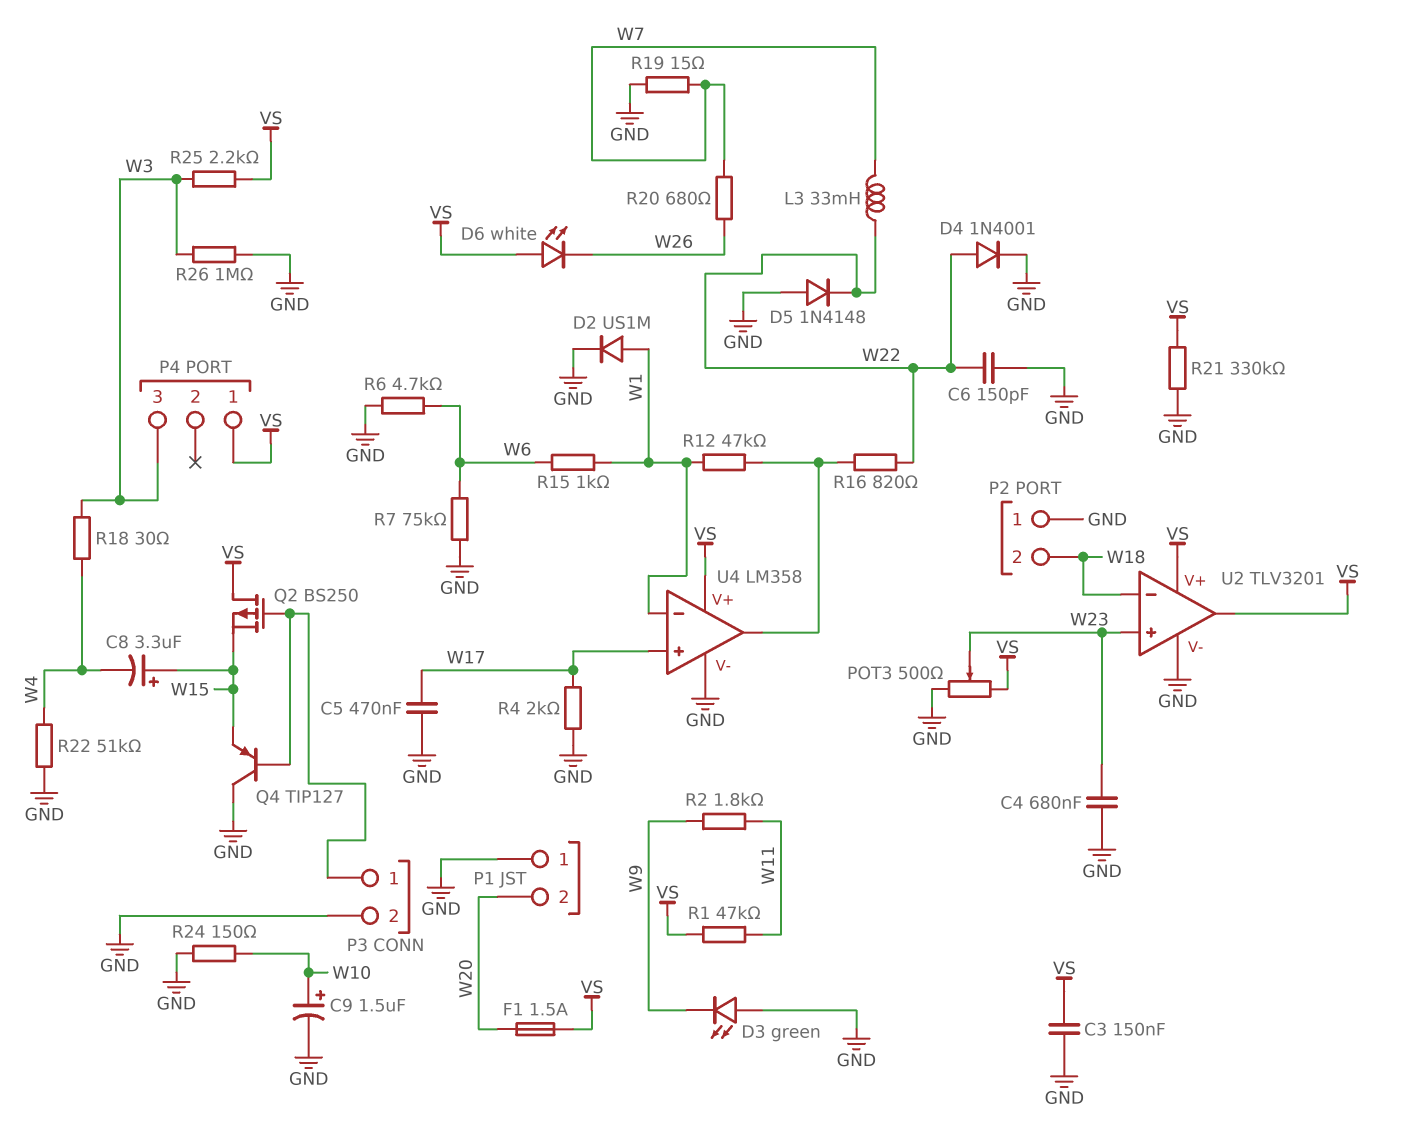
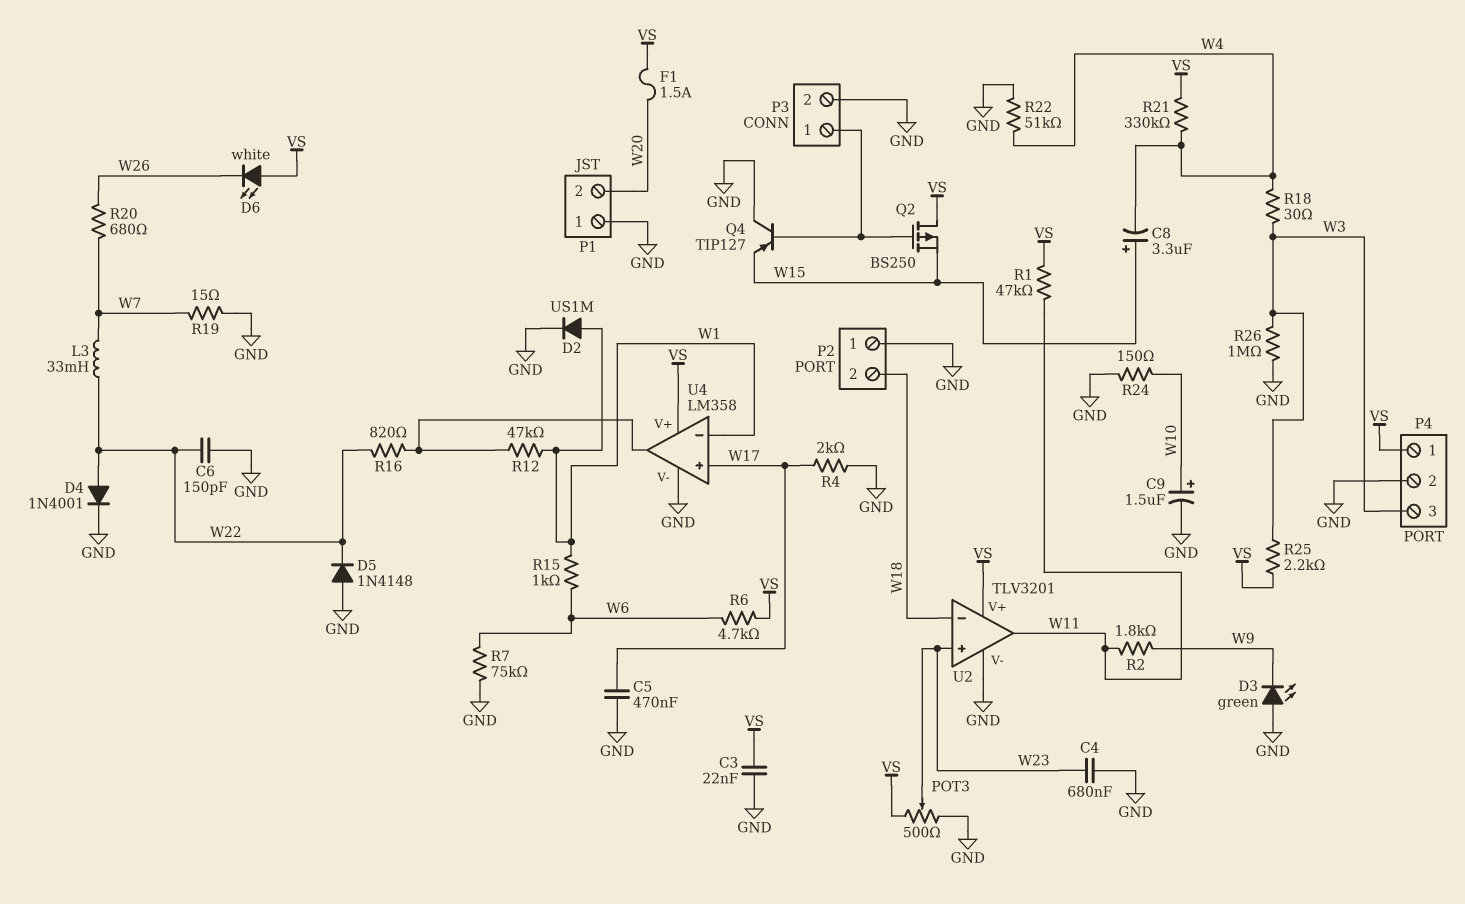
C3: 150nF (GND, VS) -> 22nF (GND, VS)
P4 pin 2: none -> GND
R6: 4.7k (GND, W6) -> 4.7k (VS, W6)
R21: 330k (GND, VS) -> 330k (VS, W4)
U2 pin out: VS -> W11

